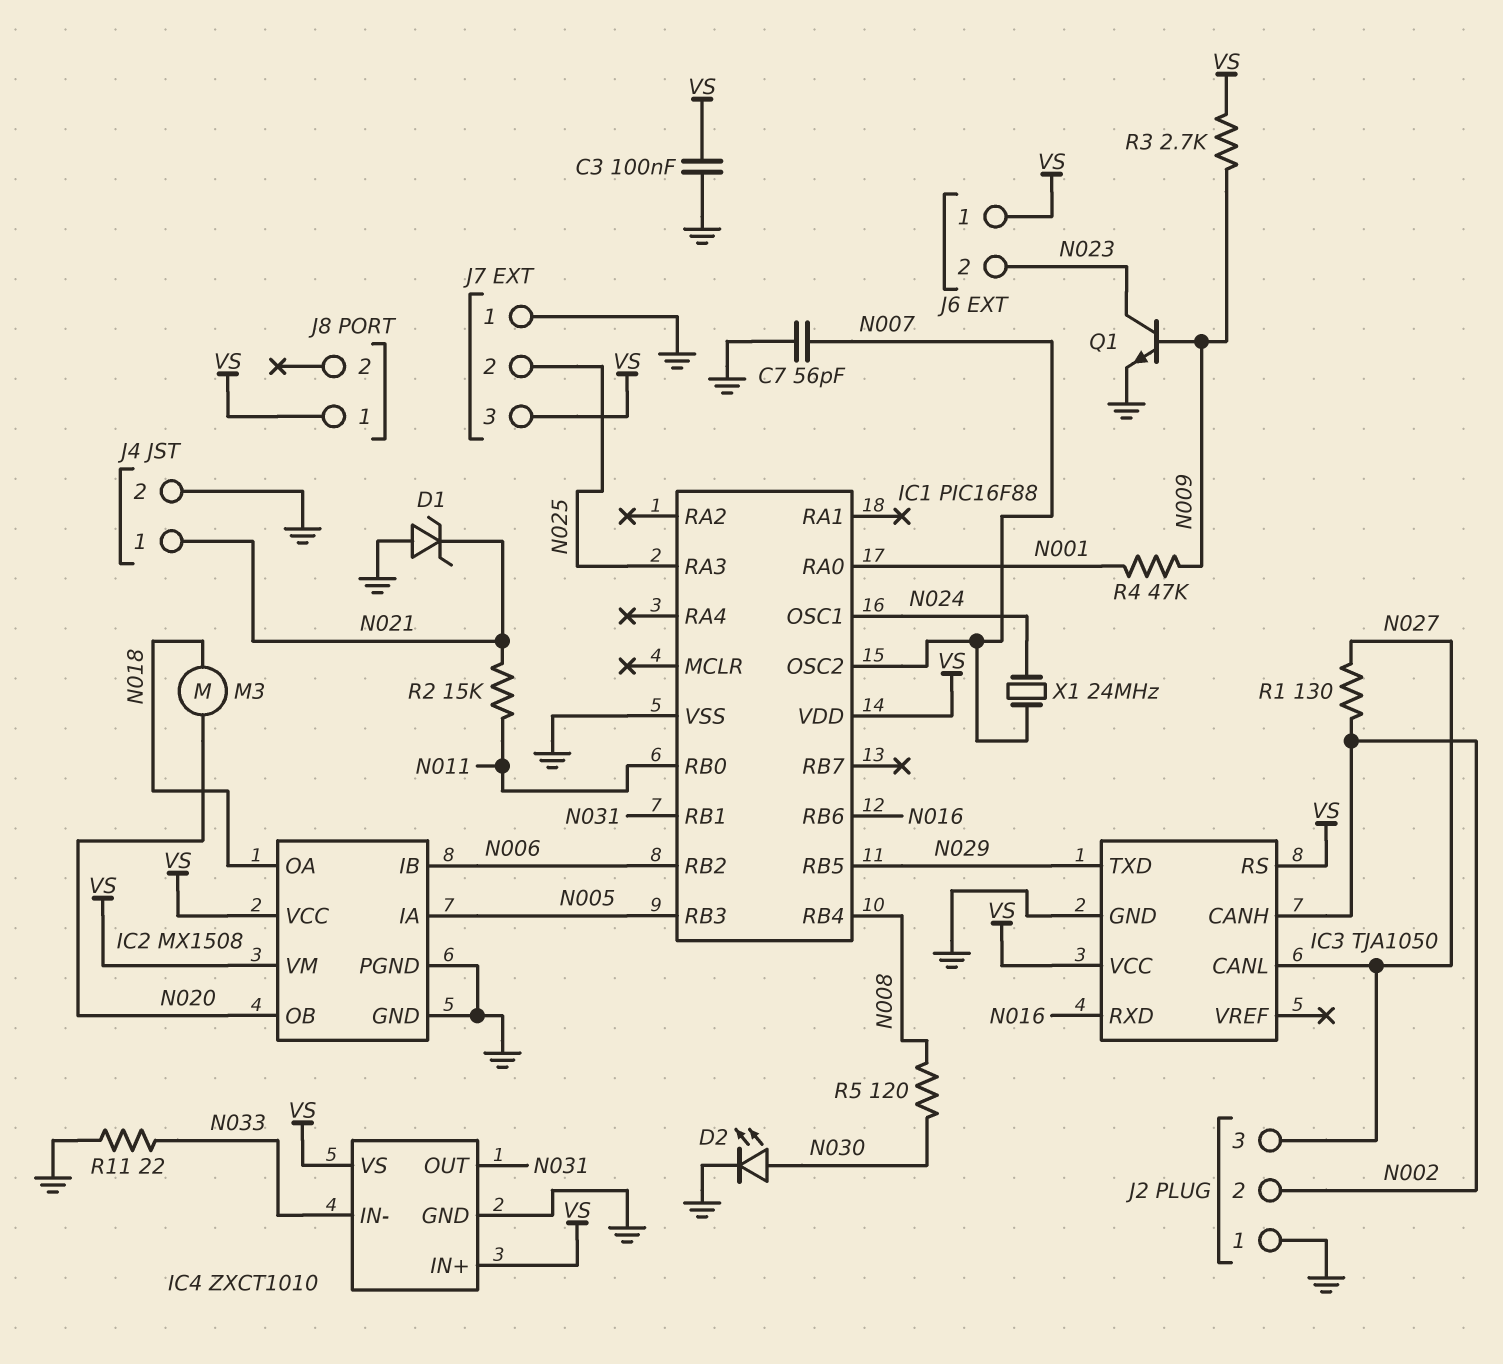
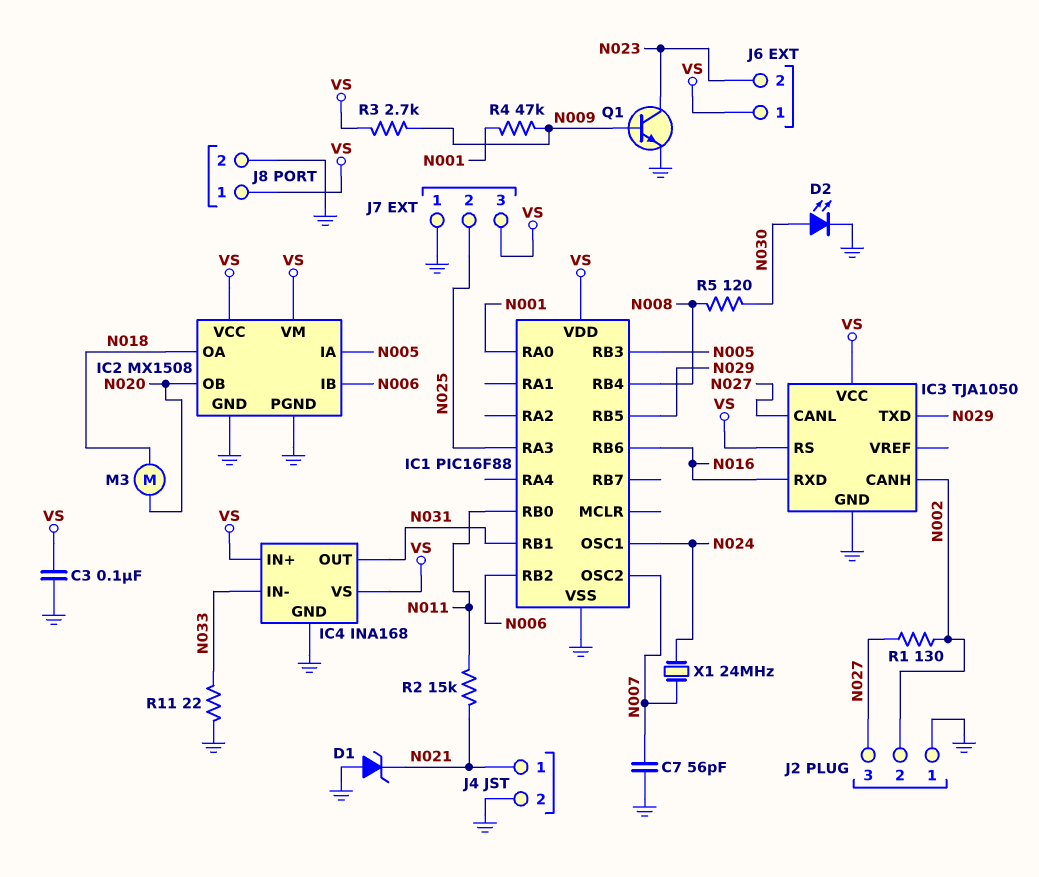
IC4: ZXCT1010 -> INA168
J8 pin 2: none -> GND

